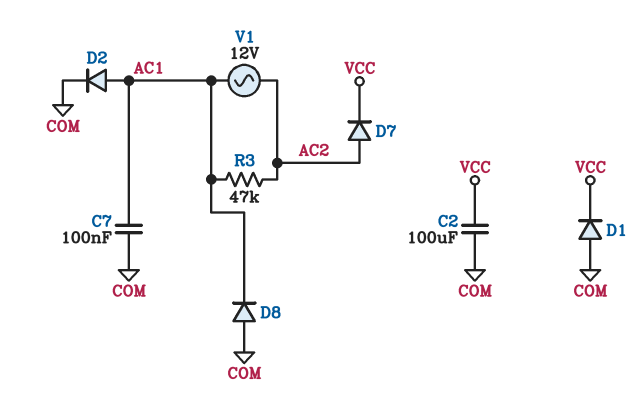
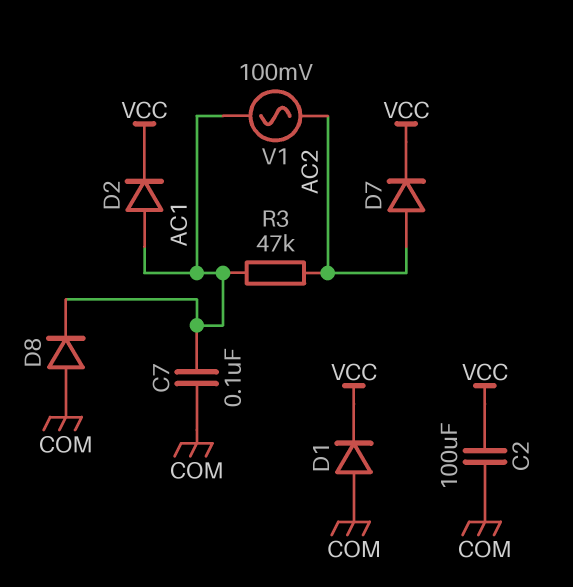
D2: diode (A AC1, K COM) -> diode (A AC1, K VCC)
V1: AC 12V (AC1, AC2) -> AC 100mV (AC1, AC2)

